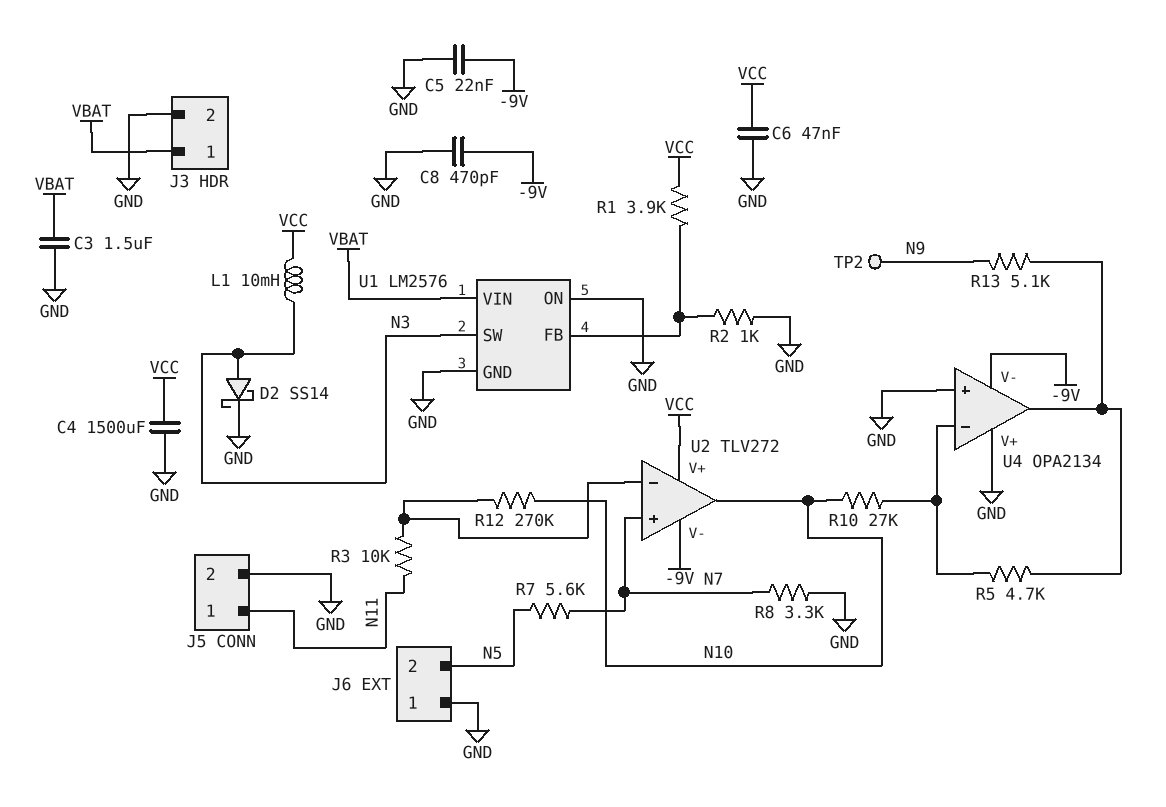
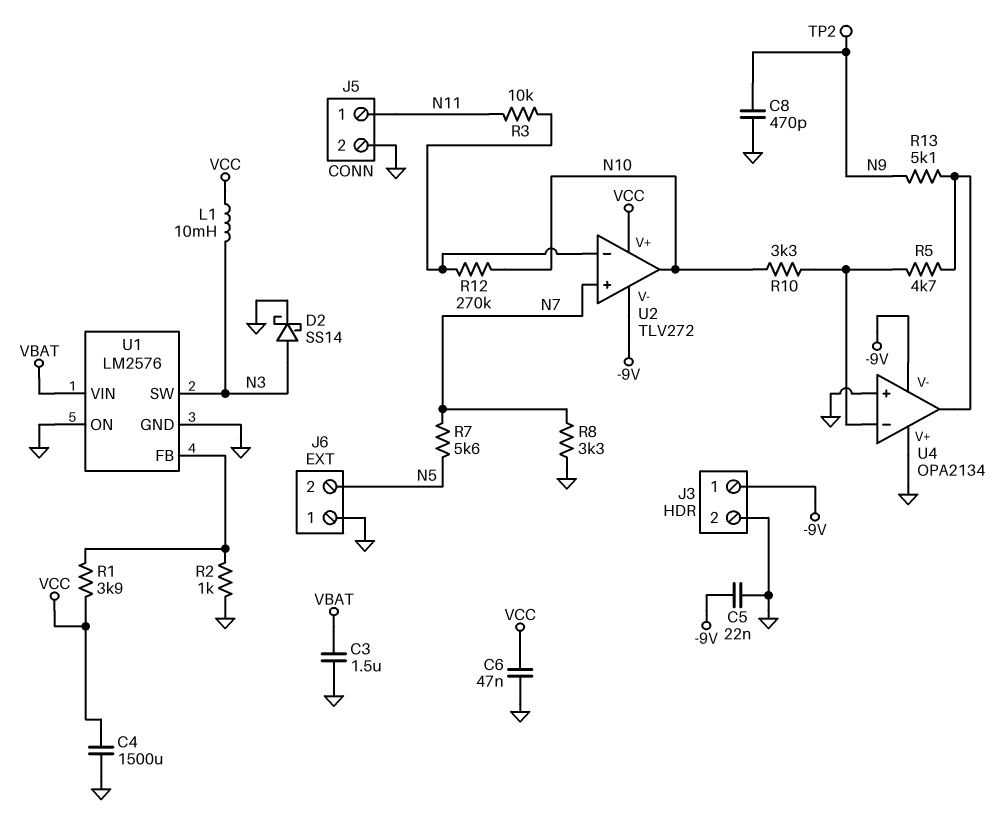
C8: 470pF (-9V, GND) -> 470pF (GND, N9)
J3 pin 1: VBAT -> -9V
R10: 27k (N10, U4/in-) -> 3.3k (N10, U4/in-)

